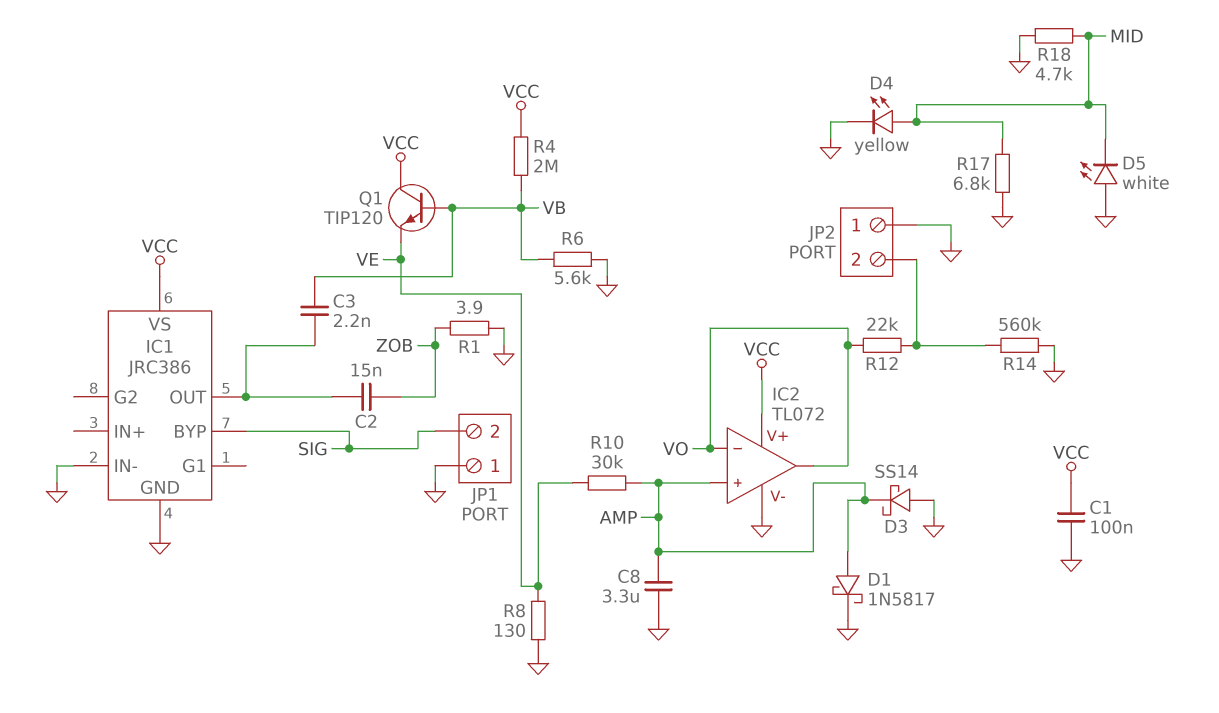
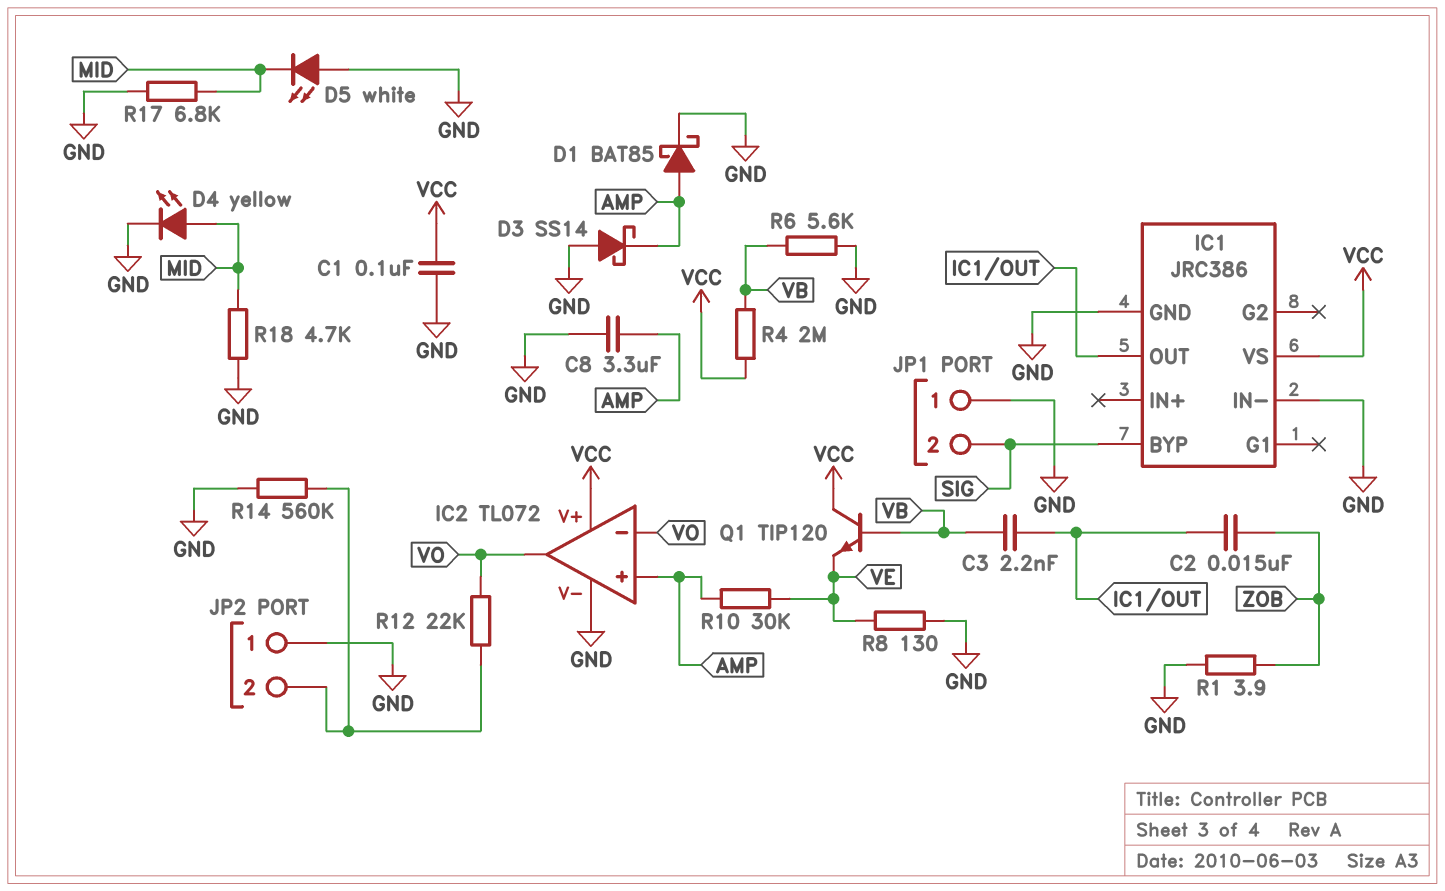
D1: schottky 1N5817 (A AMP, K GND) -> schottky BAT85 (A AMP, K GND)

